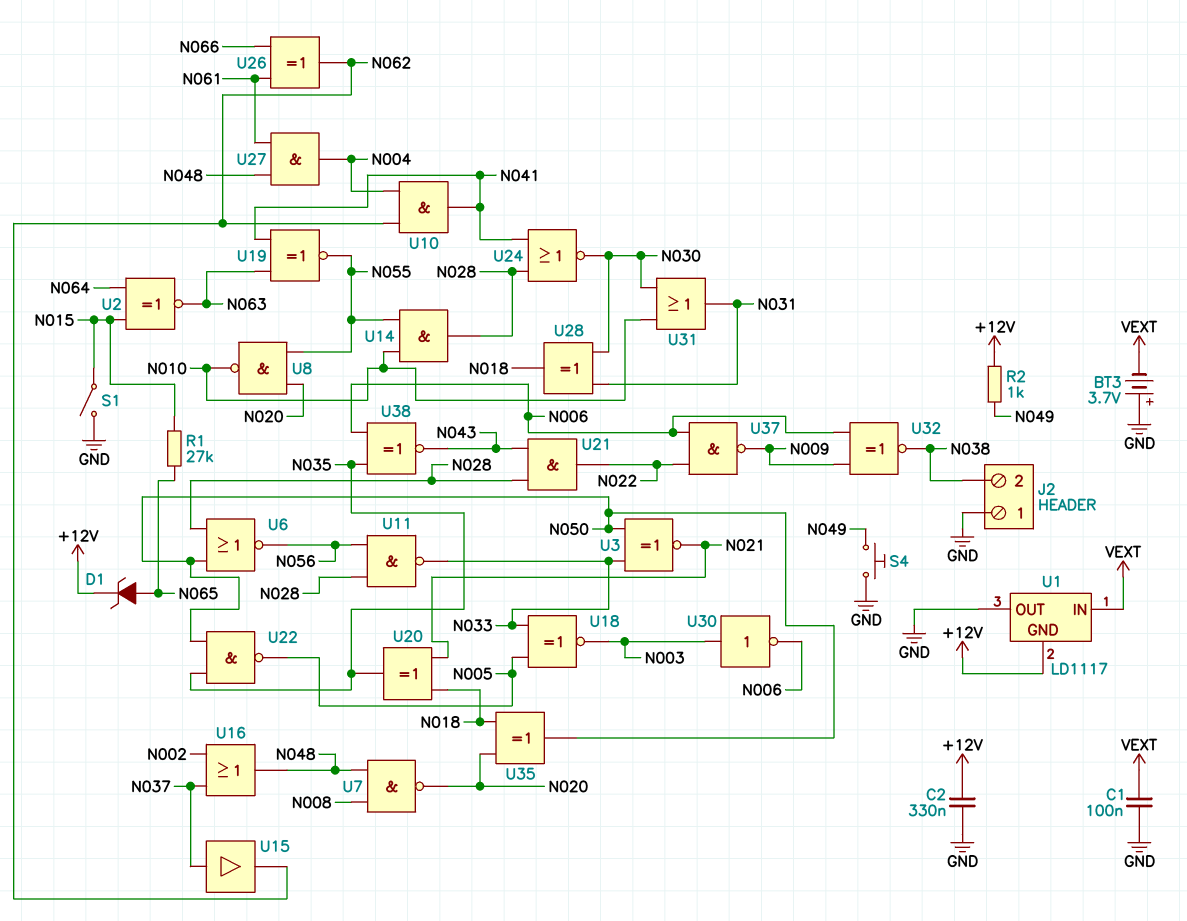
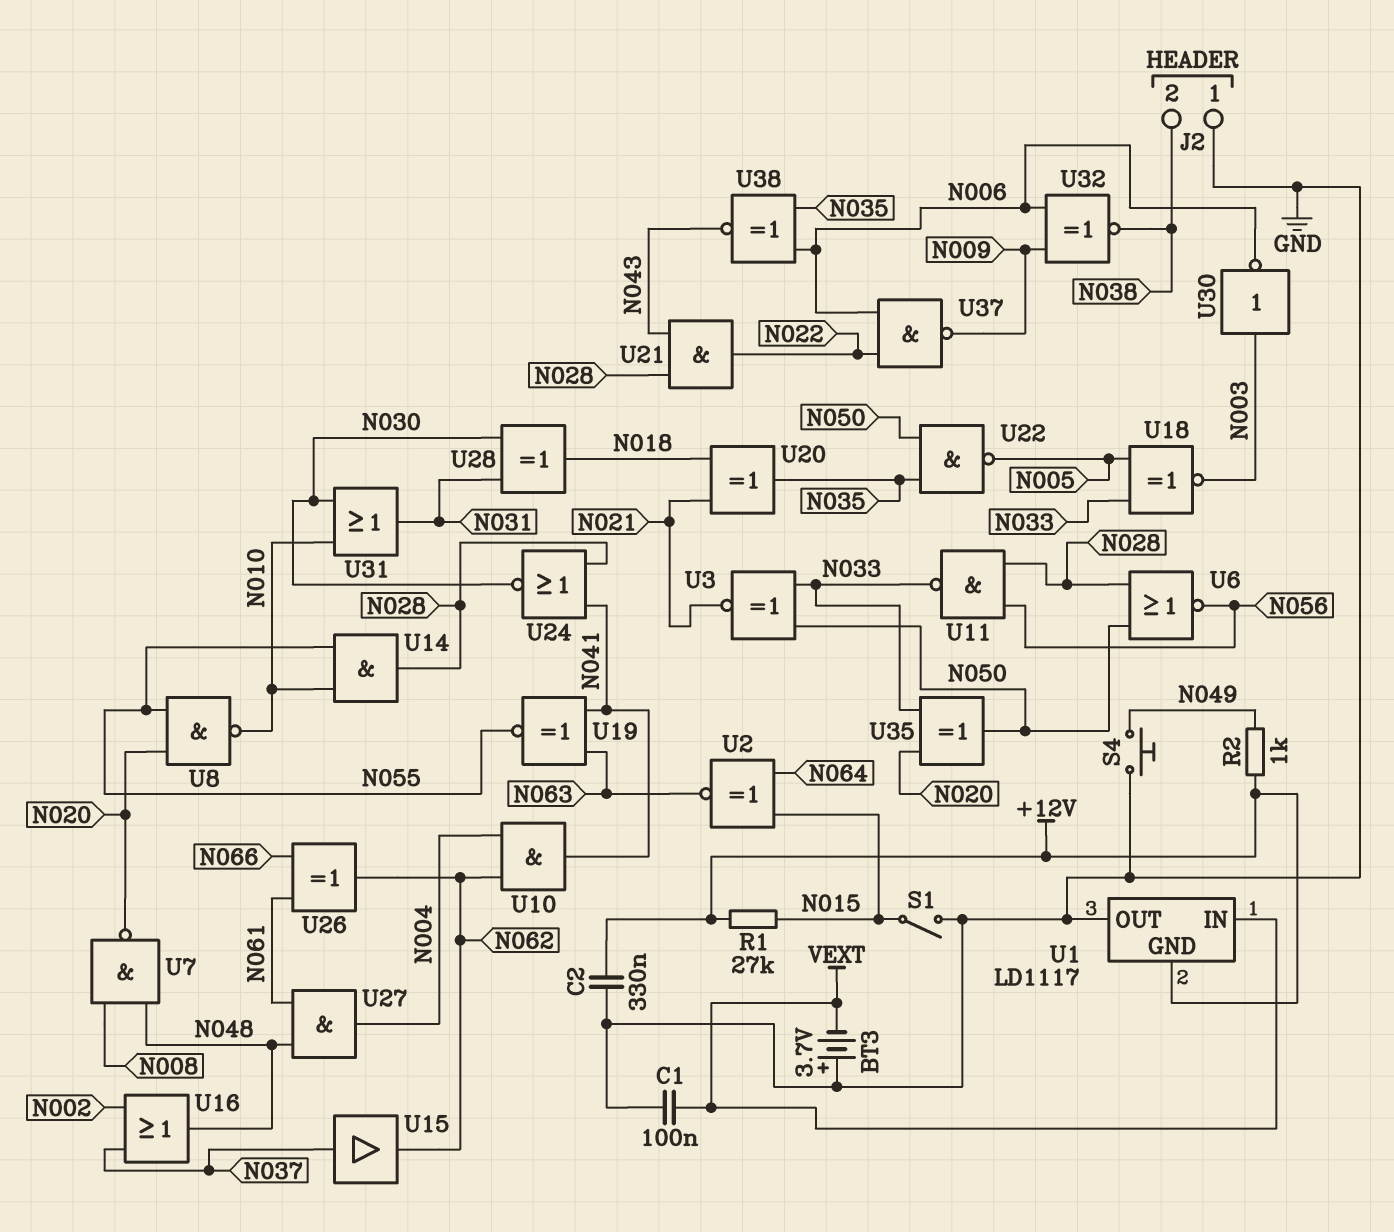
D1: zener (A N065, K +12V) -> none
R1: 27k (N015, N065) -> 27k (+12V, N015)
U35: XOR (in N018, in N020, out N050) -> XOR (in N020, in N033, out N050)

